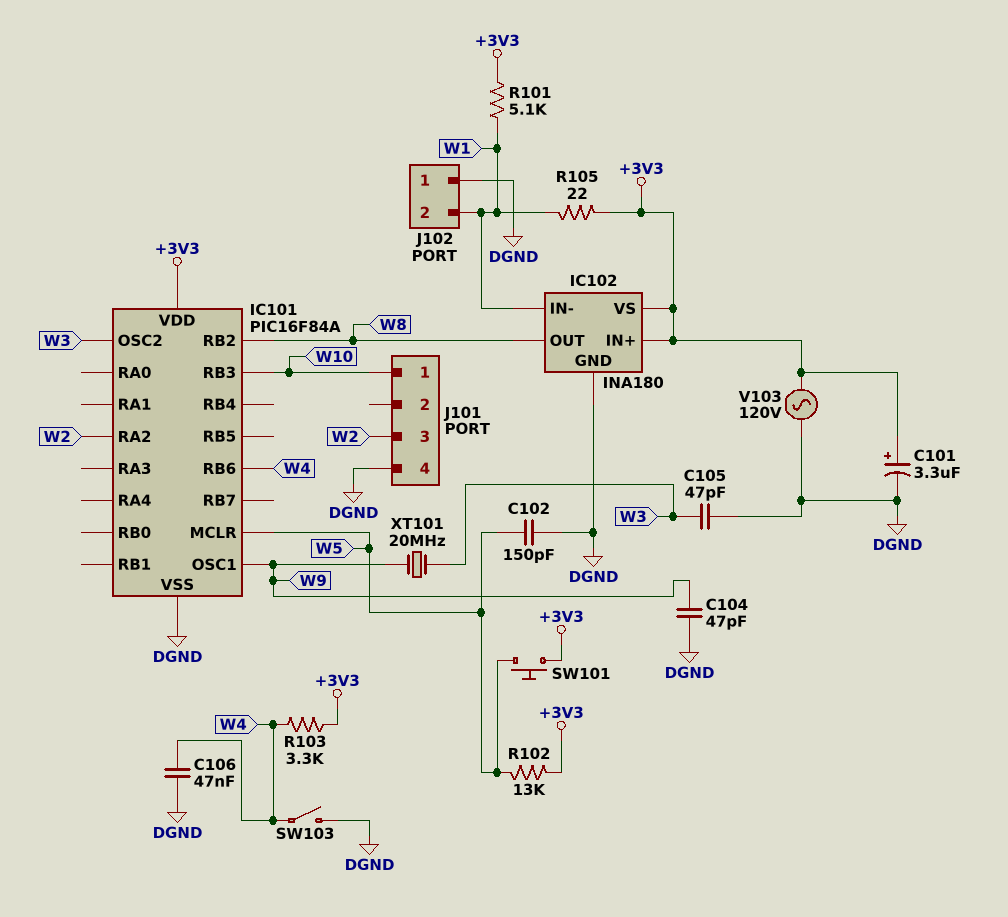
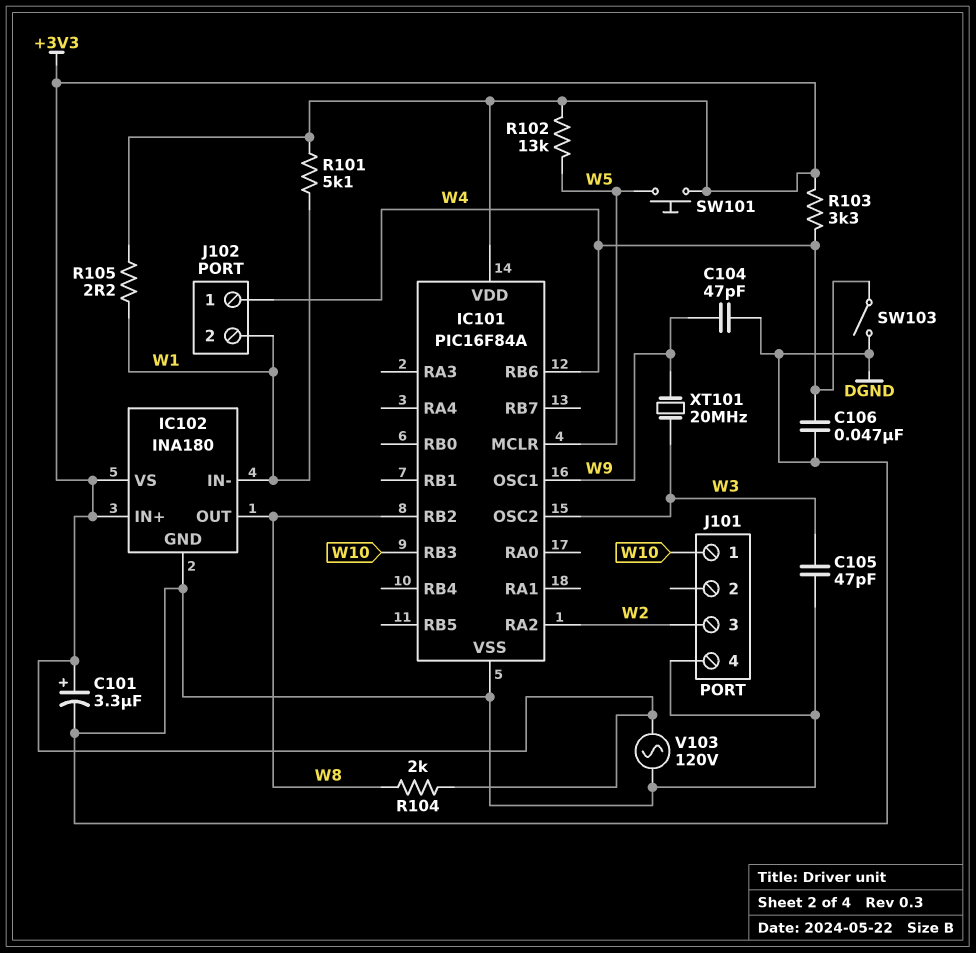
C102: 150pF (DGND, W5) -> none
J102 pin 1: DGND -> W4
R104: none -> 2k (+3V3, W8)
R105: 22 (+3V3, W1) -> 2.2 (+3V3, W1)

